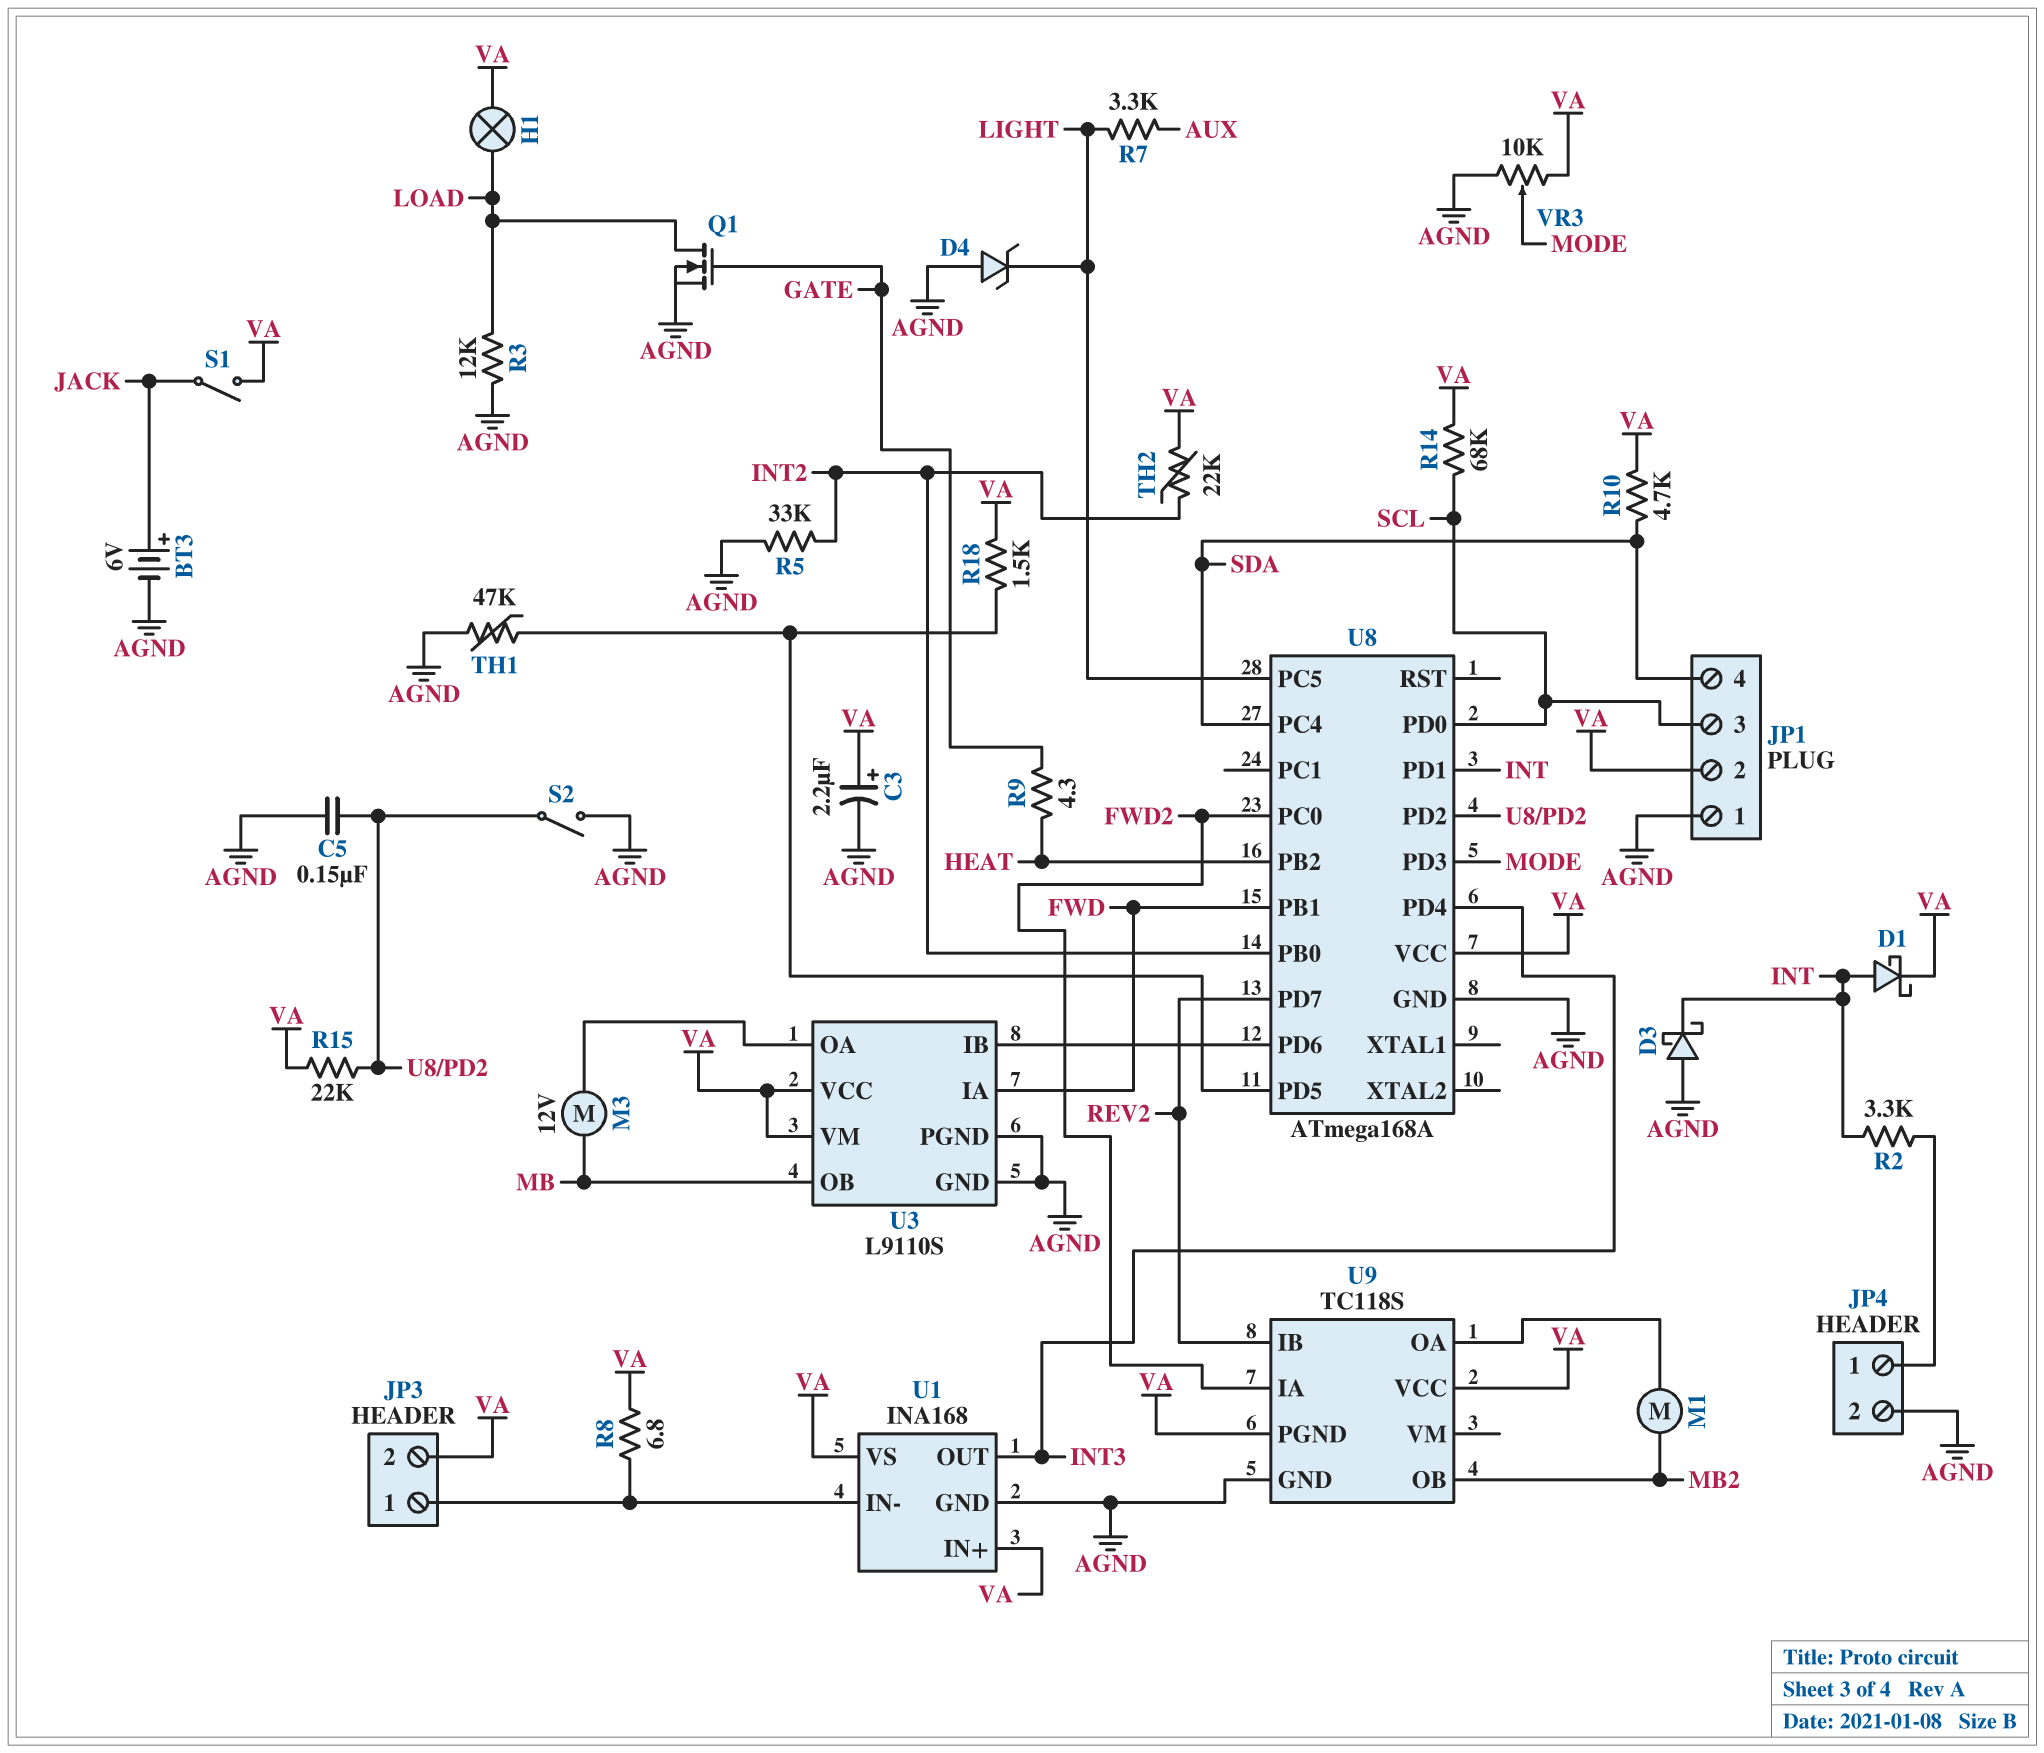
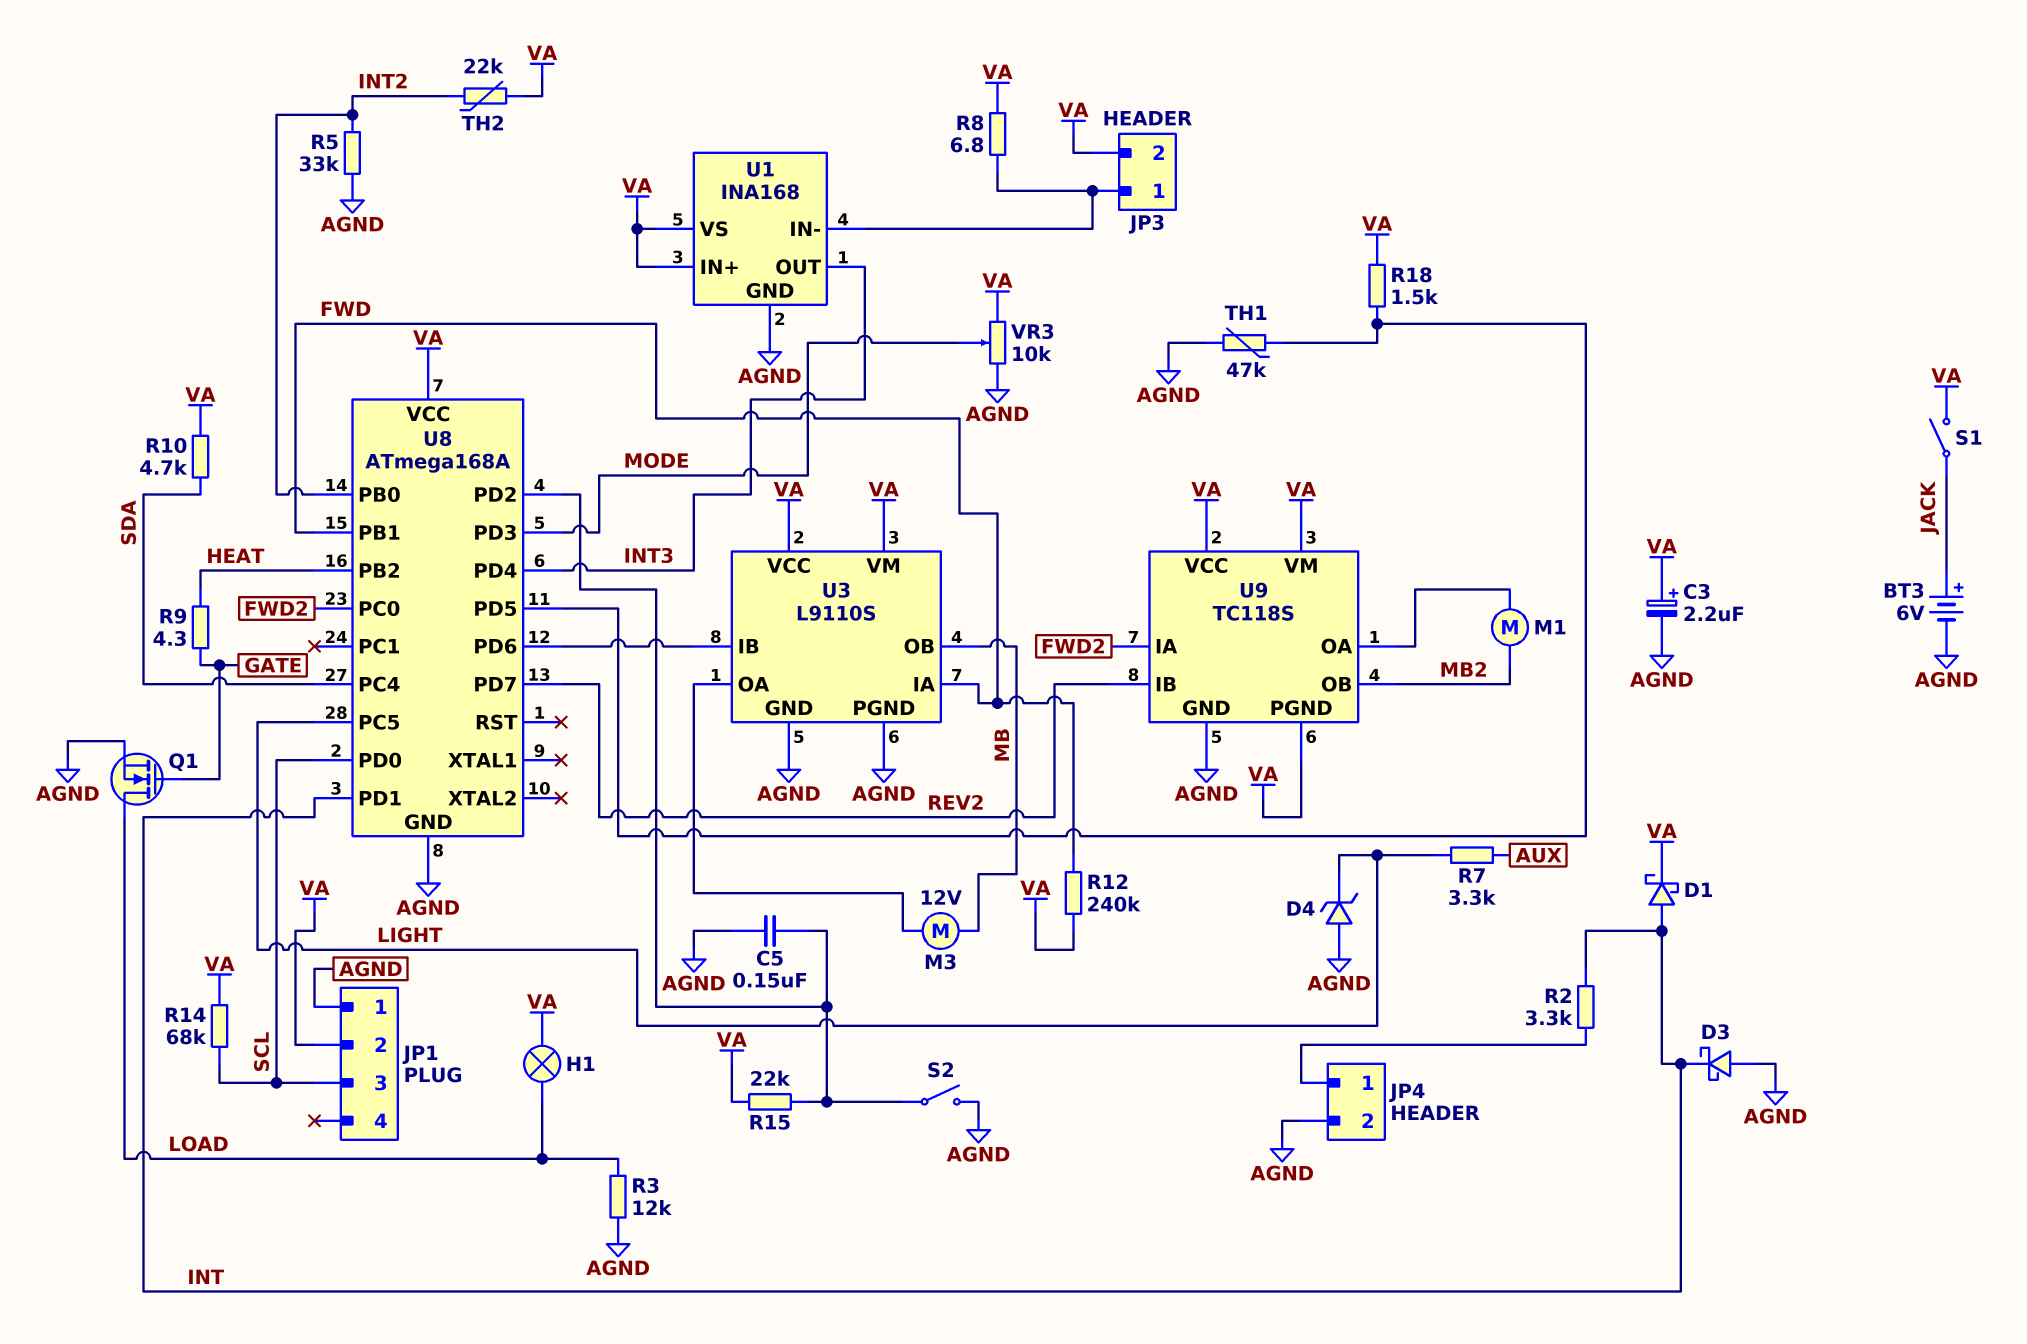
JP1 pin 4: SDA -> none
R12: none -> 240k (FWD, VA)
U9 pin VM: none -> VA

